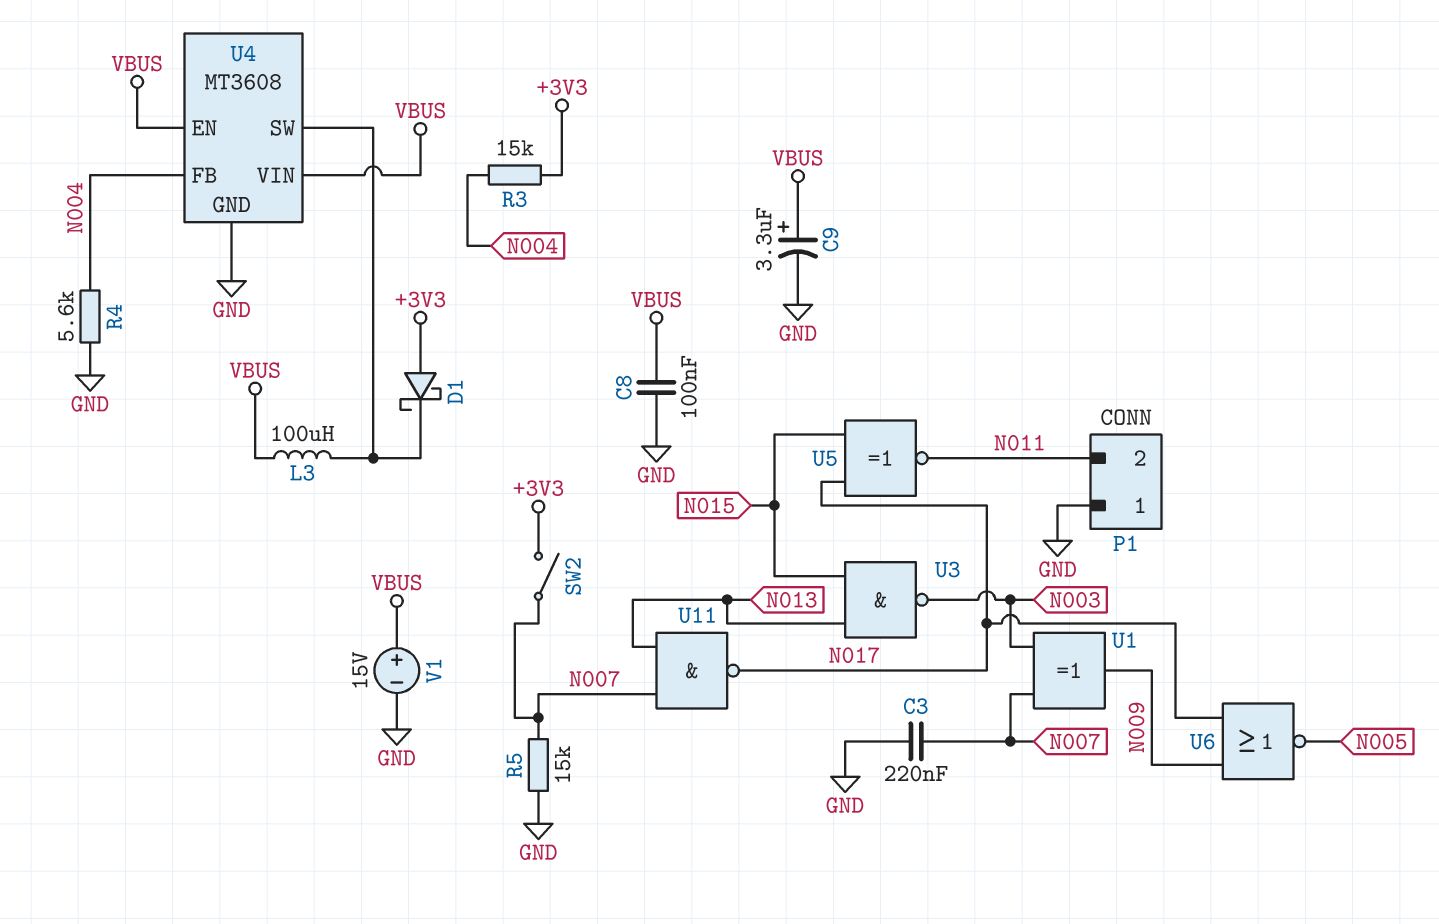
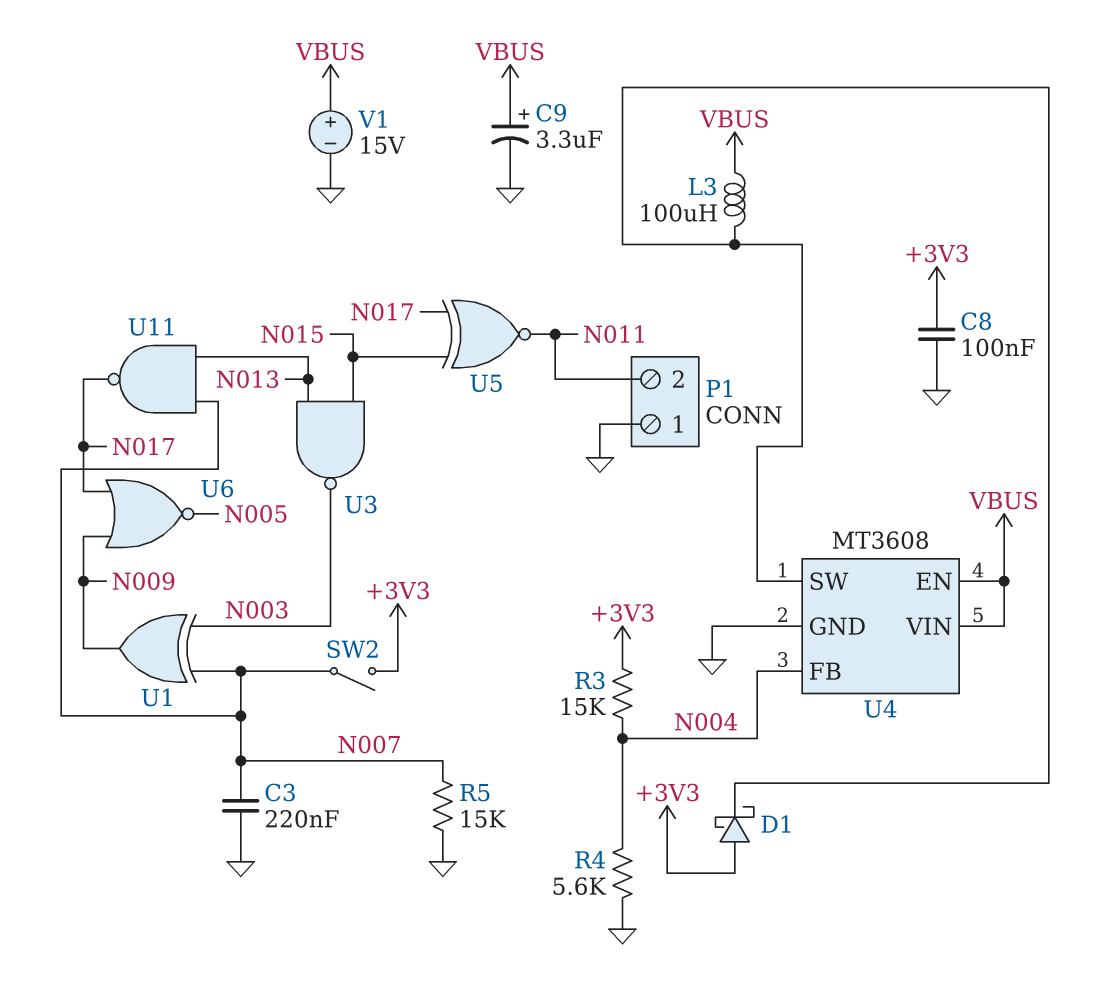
C8: 100nF (GND, VBUS) -> 100nF (+3V3, GND)

